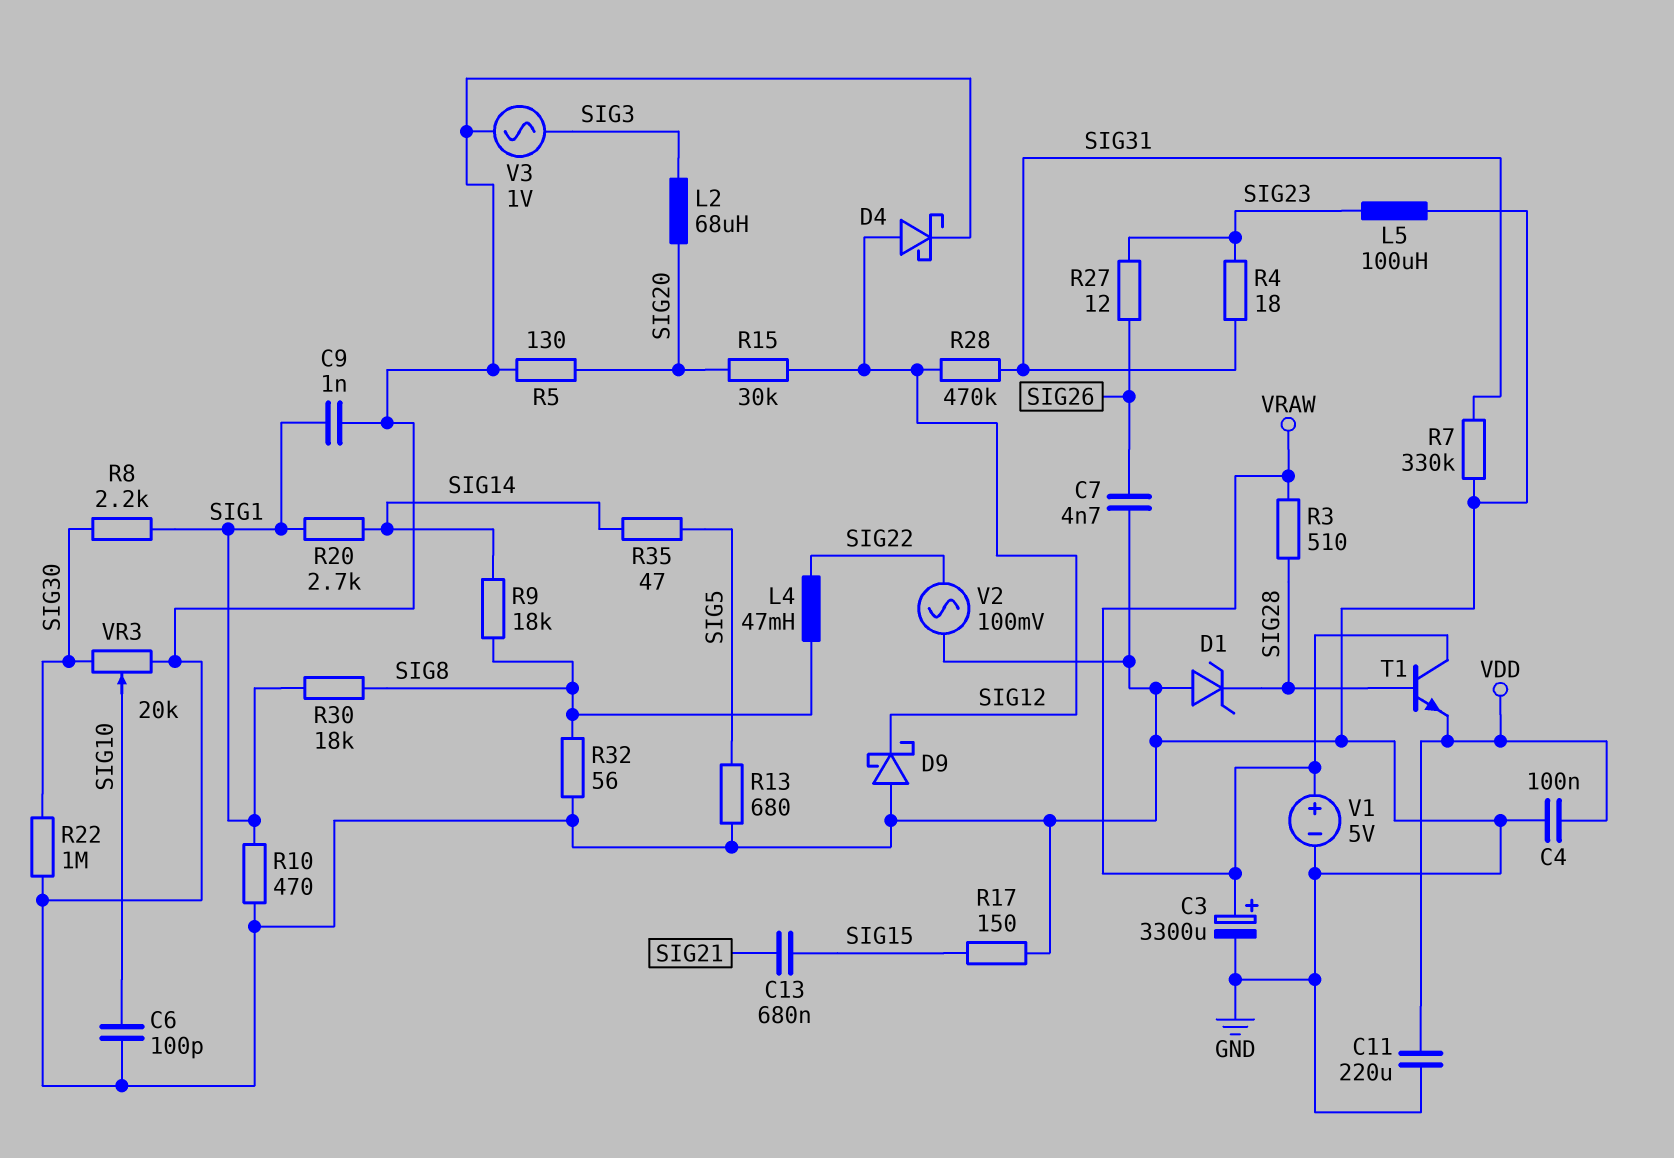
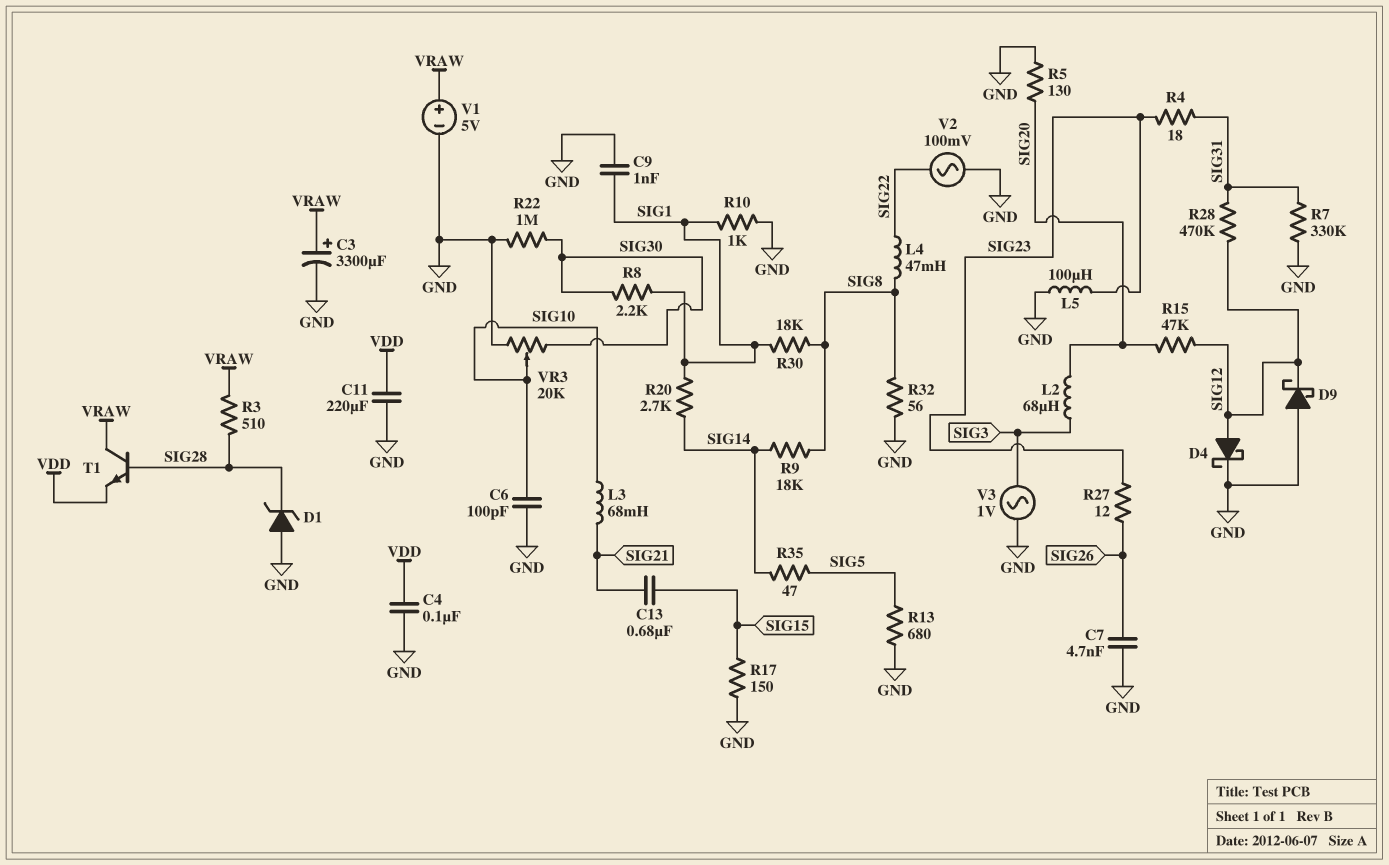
L3: none -> 68mH (SIG10, SIG21)
R10: 470 (GND, SIG1) -> 1k (GND, SIG1)
R15: 30k (SIG12, SIG20) -> 47k (SIG12, SIG20)

